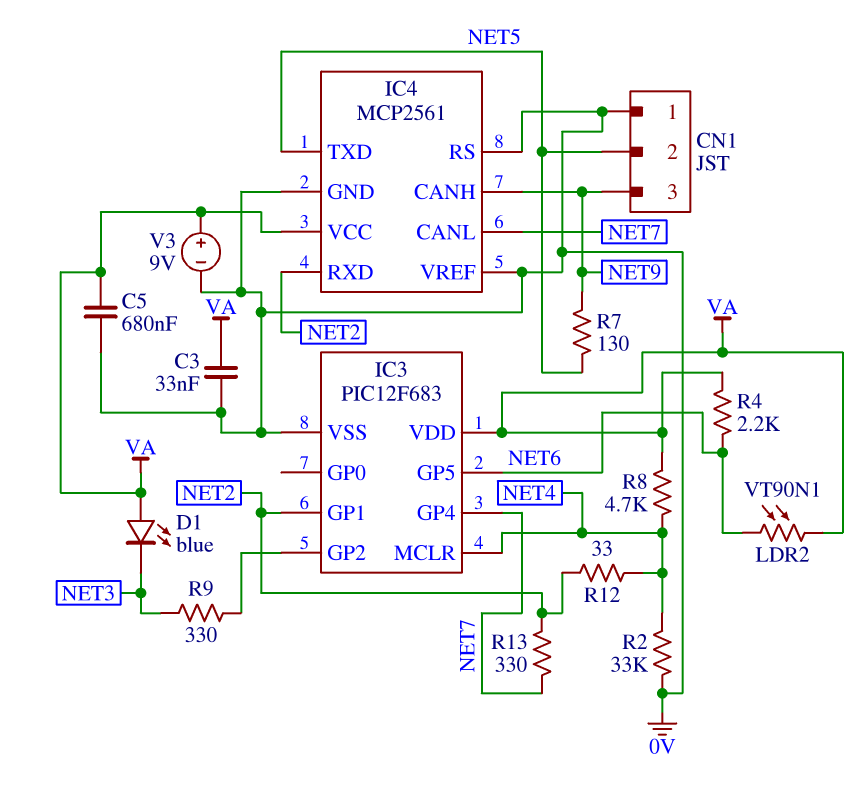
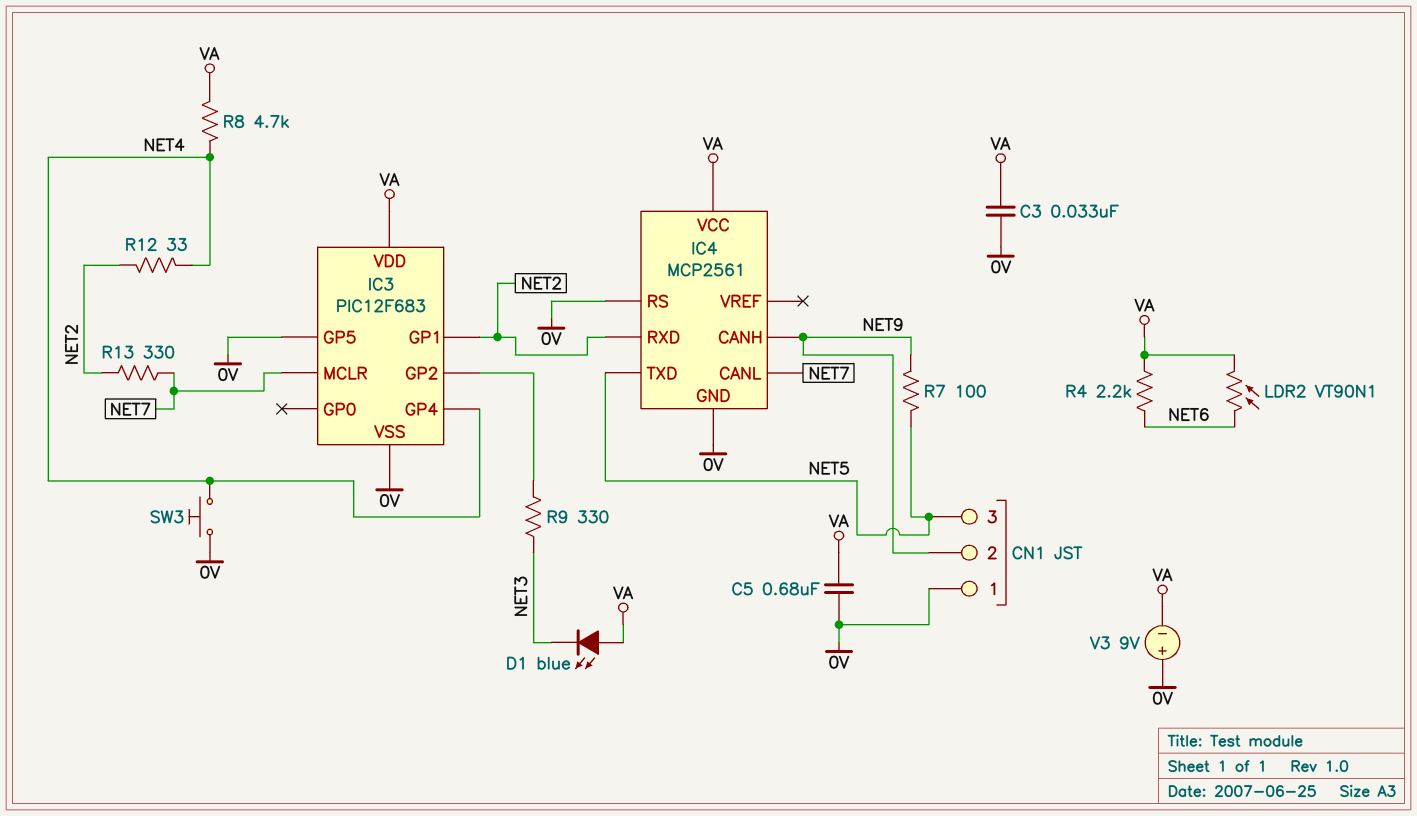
CN1 pin 2: NET5 -> NET9
CN1 pin 3: NET9 -> NET5
IC3 pin GP4: NET7 -> NET4
IC3 pin GP5: NET6 -> 0V
IC3 pin MCLR: NET4 -> NET7
IC4 pin VREF: 0V -> none
R2: 33k (0V, NET4) -> none
R7: 130 (NET5, NET9) -> 100 (NET5, NET9)
SW3: none -> button (0V, NET4)
V3: 9V (plus VA, minus 0V) -> 9V (plus 0V, minus VA)

